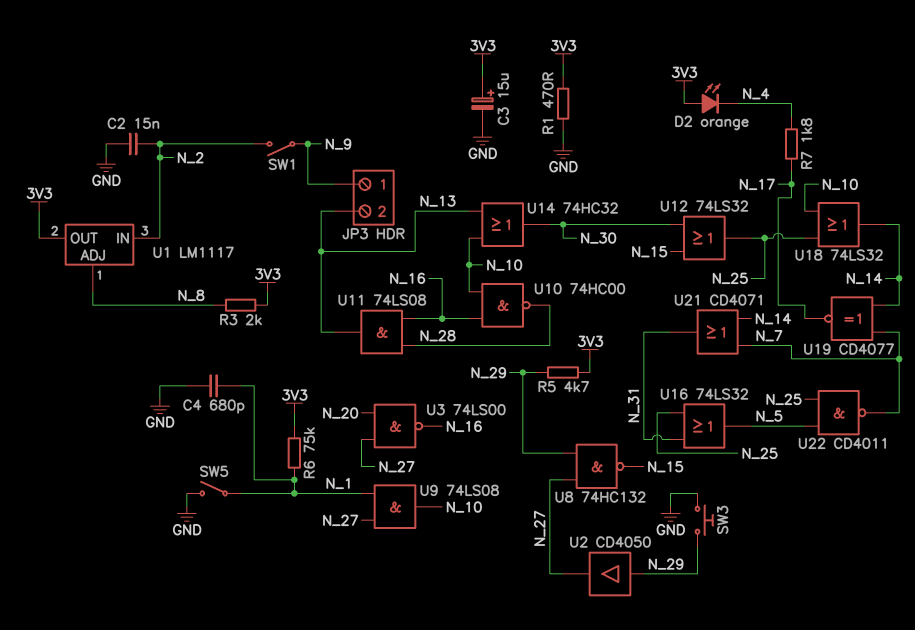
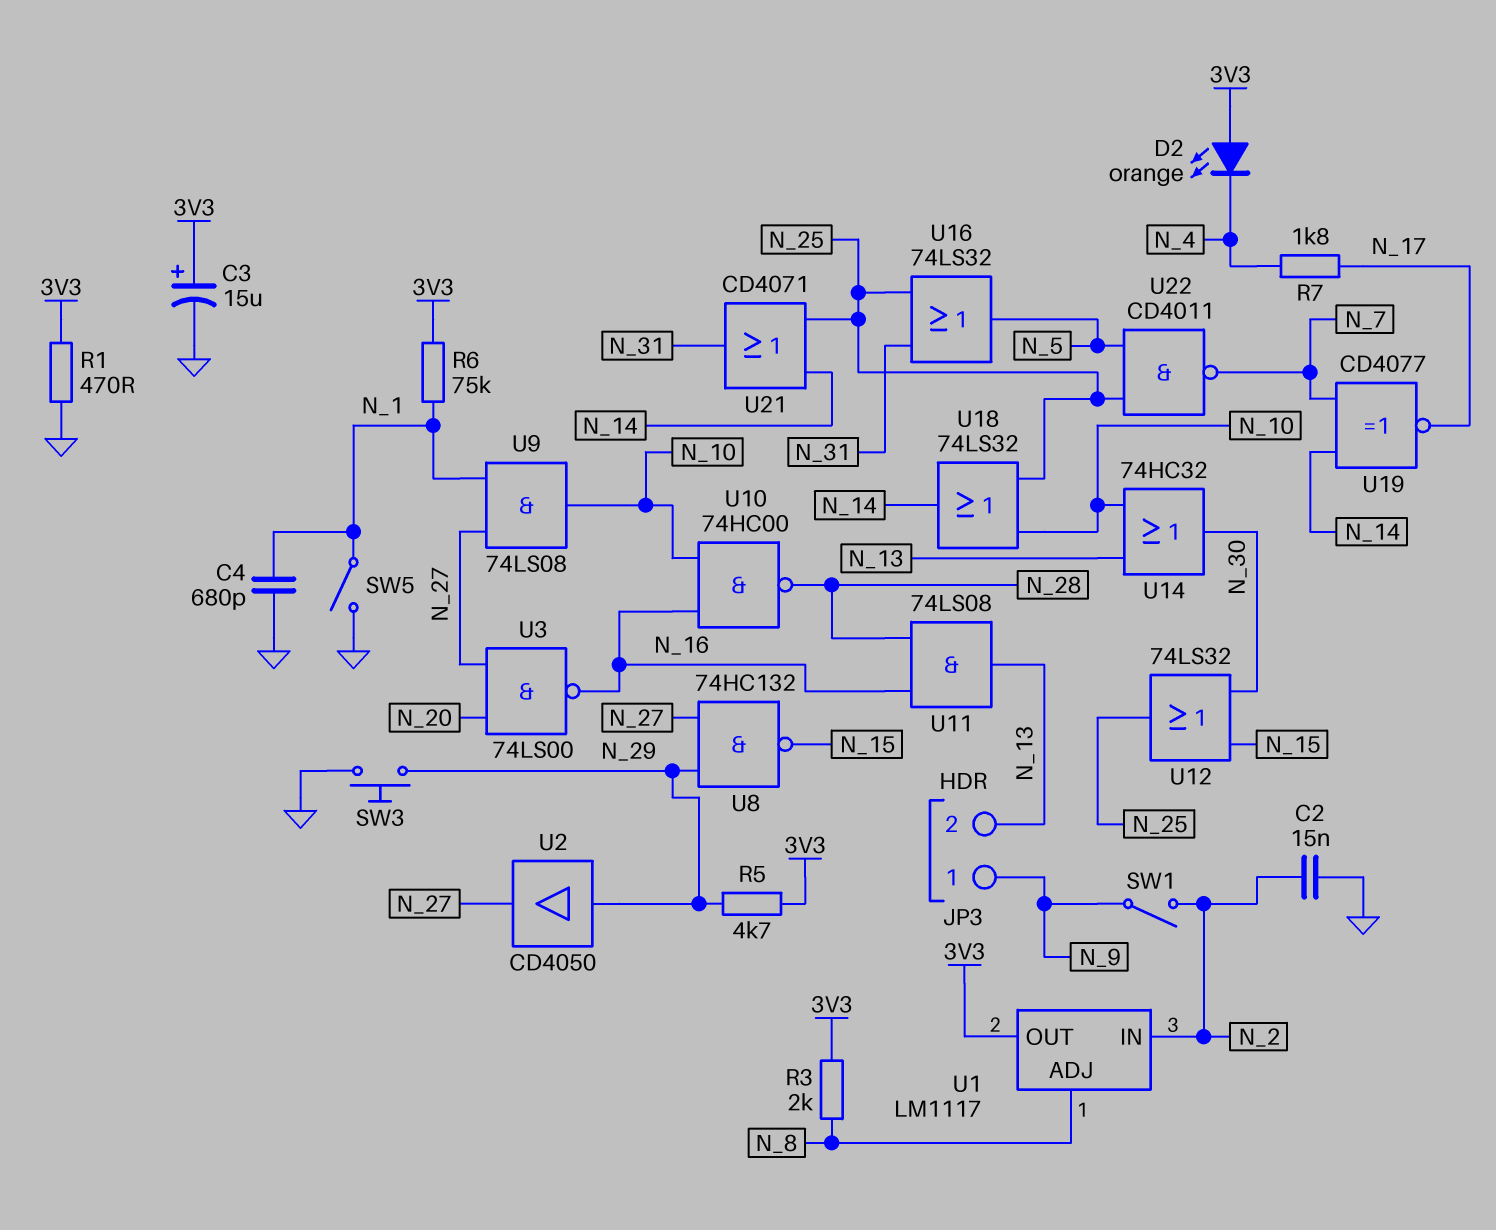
U21: OR CD4071 (in N_7, in N_14, out N_31) -> OR CD4071 (in N_14, in N_25, out N_31)

